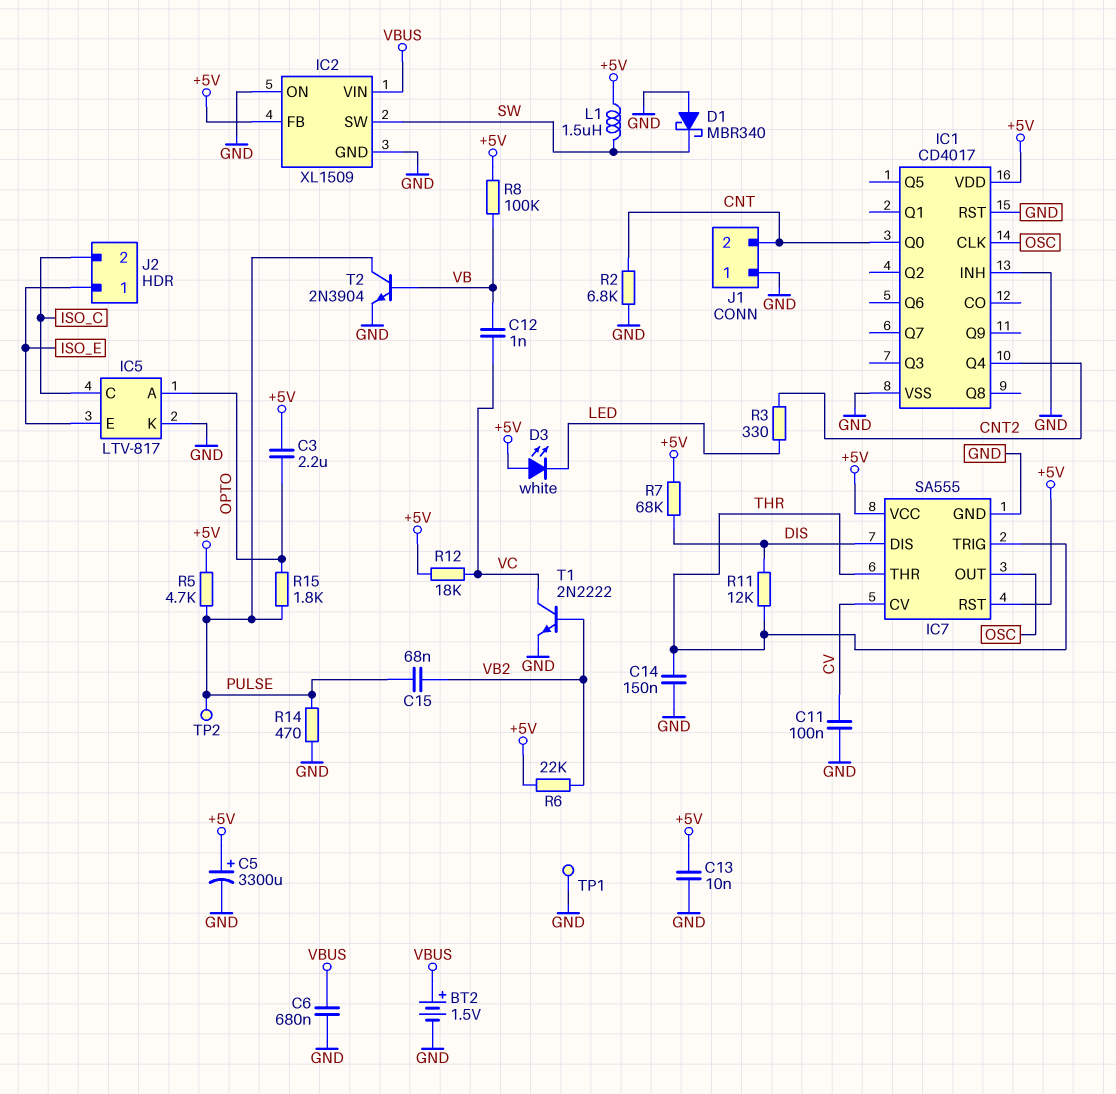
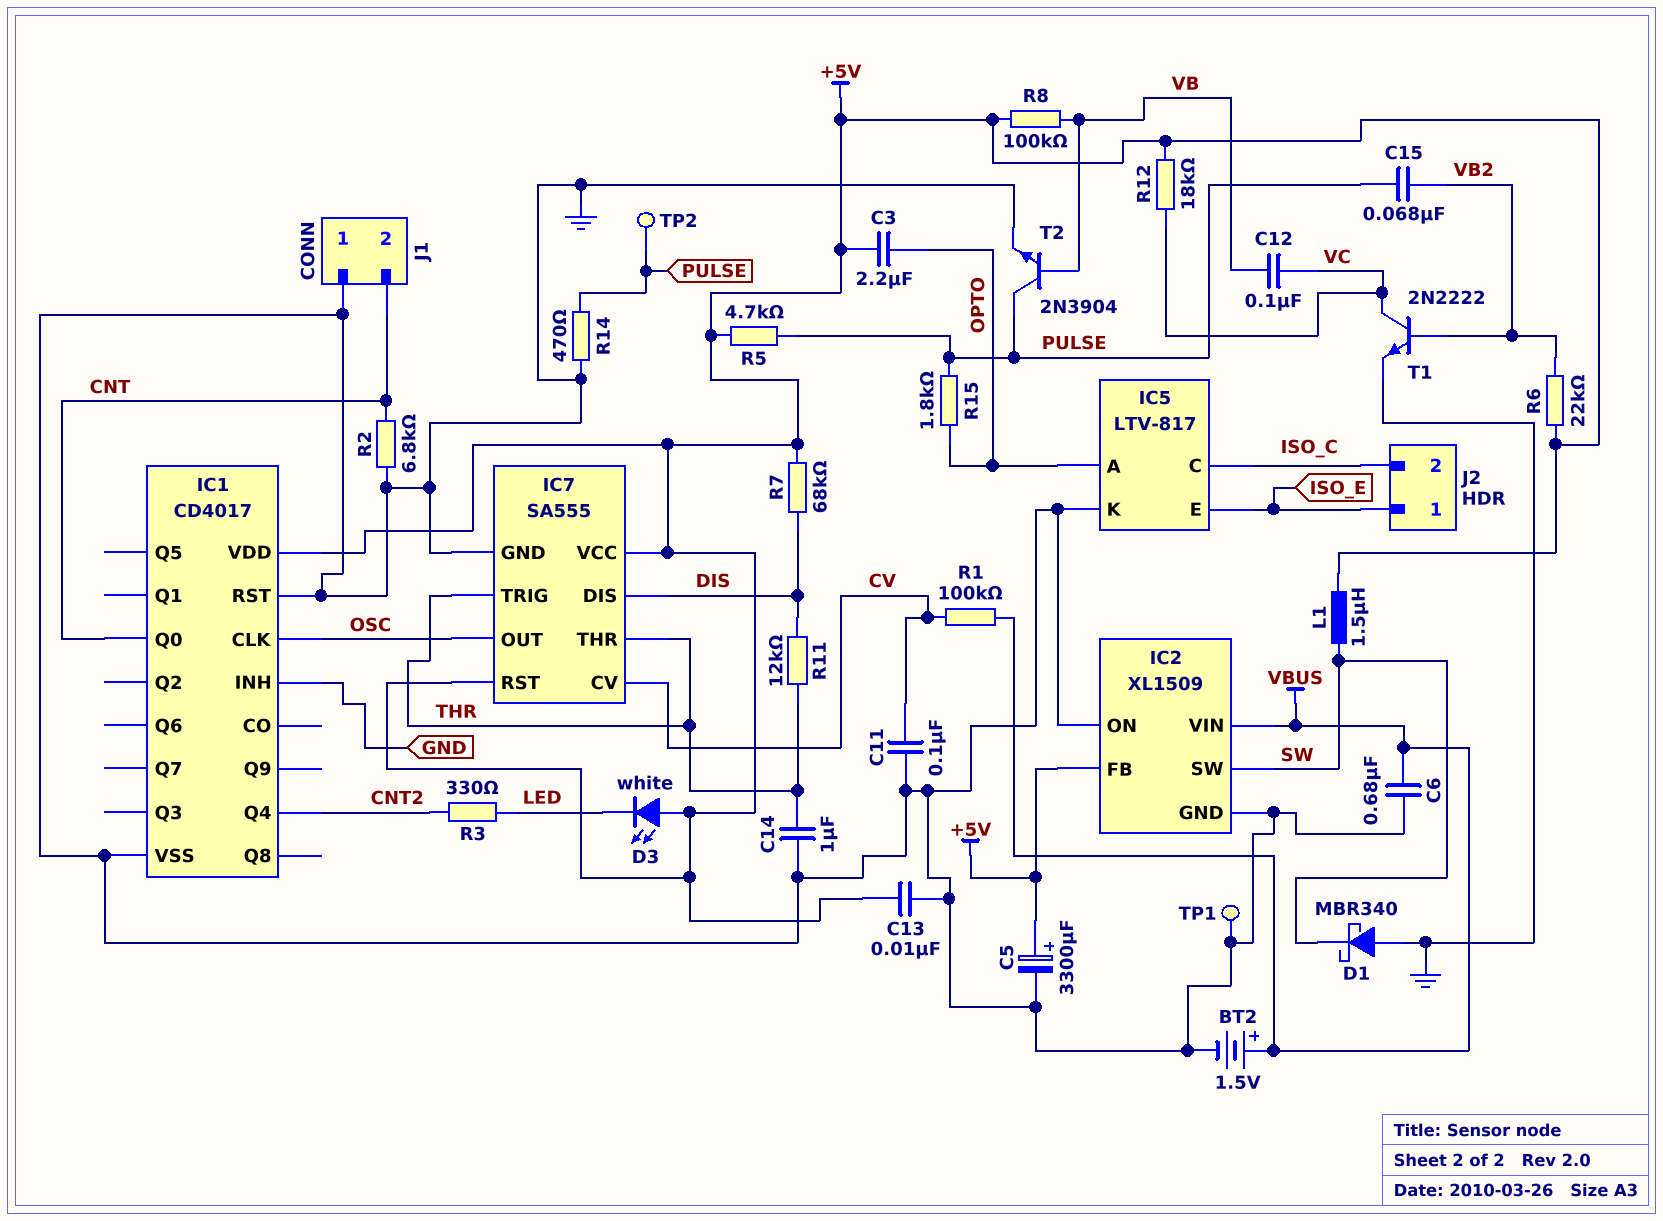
C12: 1nF (VB, VC) -> 100nF (VB, VC)
C14: 150nF (GND, THR) -> 1uF (GND, THR)
R1: none -> 100k (CV, VBUS)

